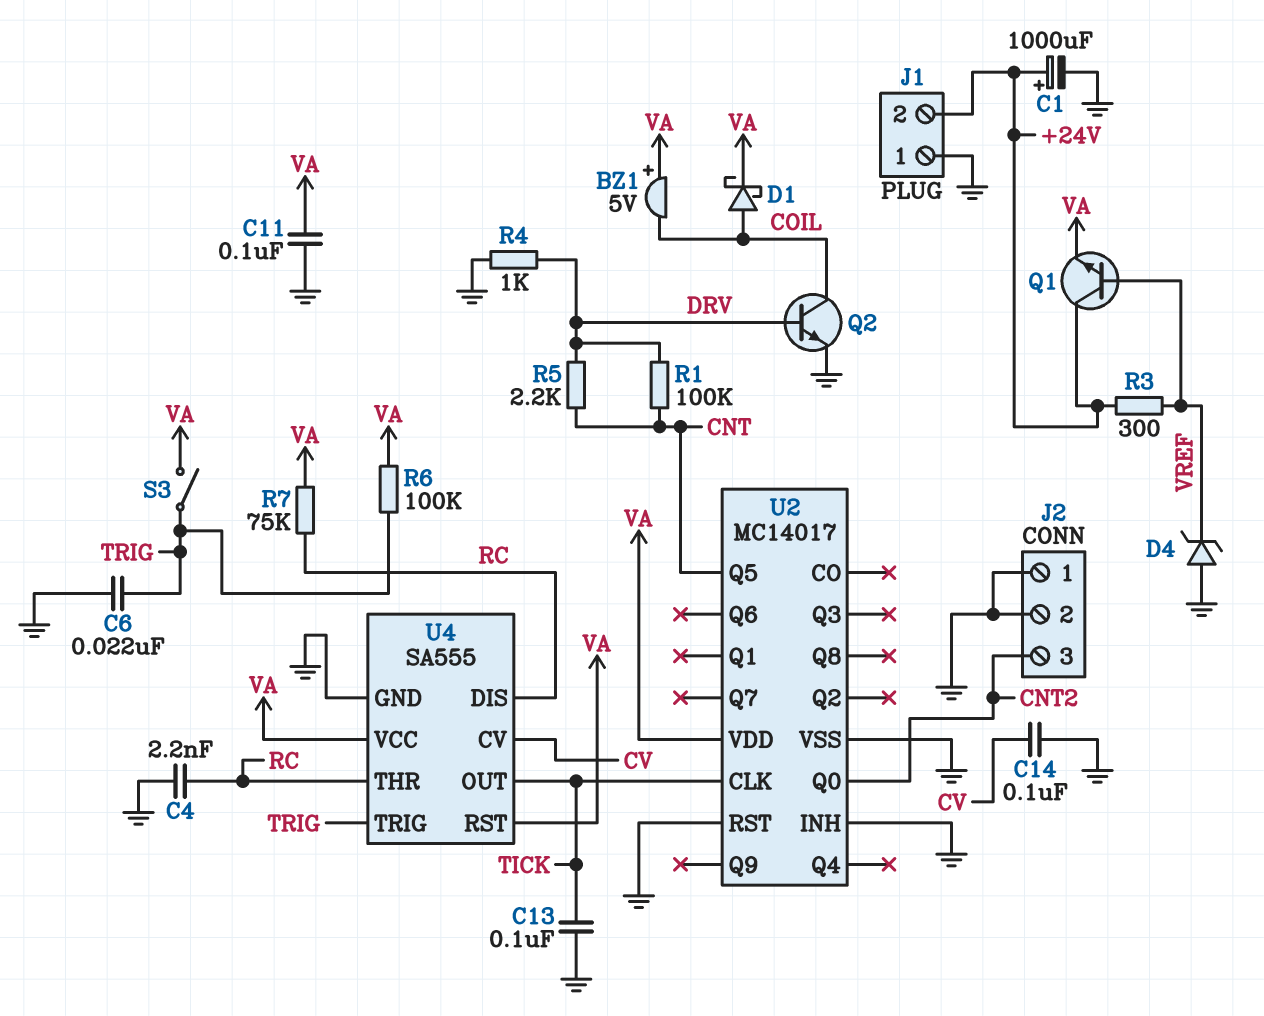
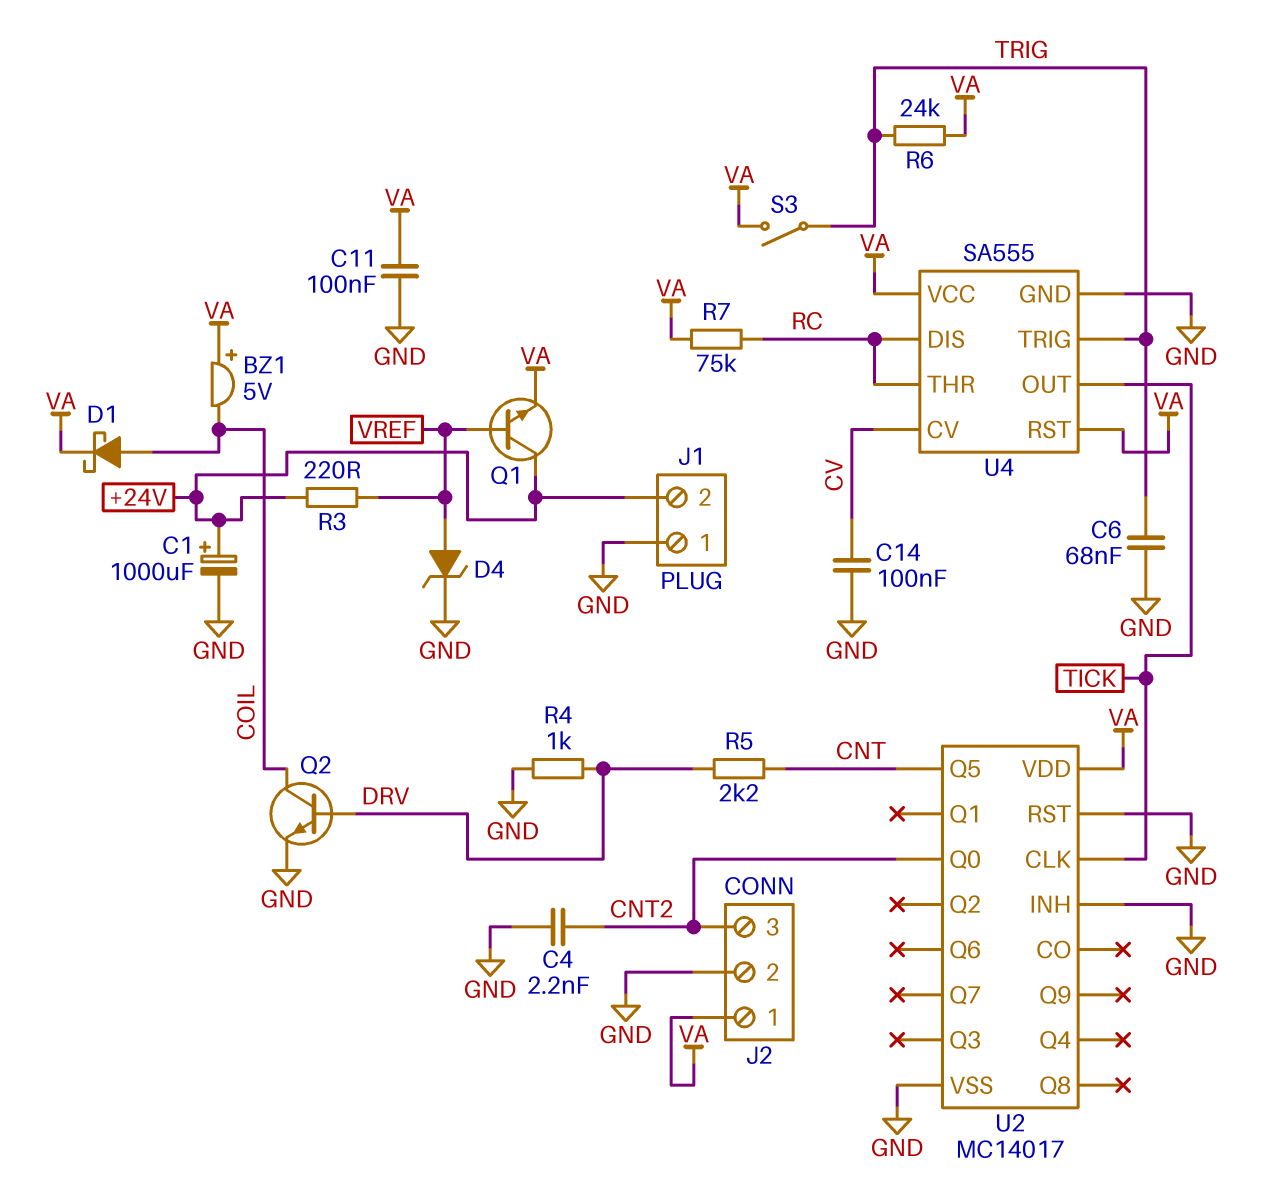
C4: 2.2nF (GND, RC) -> 2.2nF (CNT2, GND)
C6: 22nF (GND, TRIG) -> 68nF (GND, TRIG)
C13: 100nF (GND, TICK) -> none
D4: zener (A GND, K VREF) -> zener (A VREF, K GND)
J2 pin 1: GND -> VA
R1: 100k (CNT, DRV) -> none
R3: 300 (+24V, VREF) -> 220 (+24V, VREF)
R6: 100k (TRIG, VA) -> 24k (TRIG, VA)

